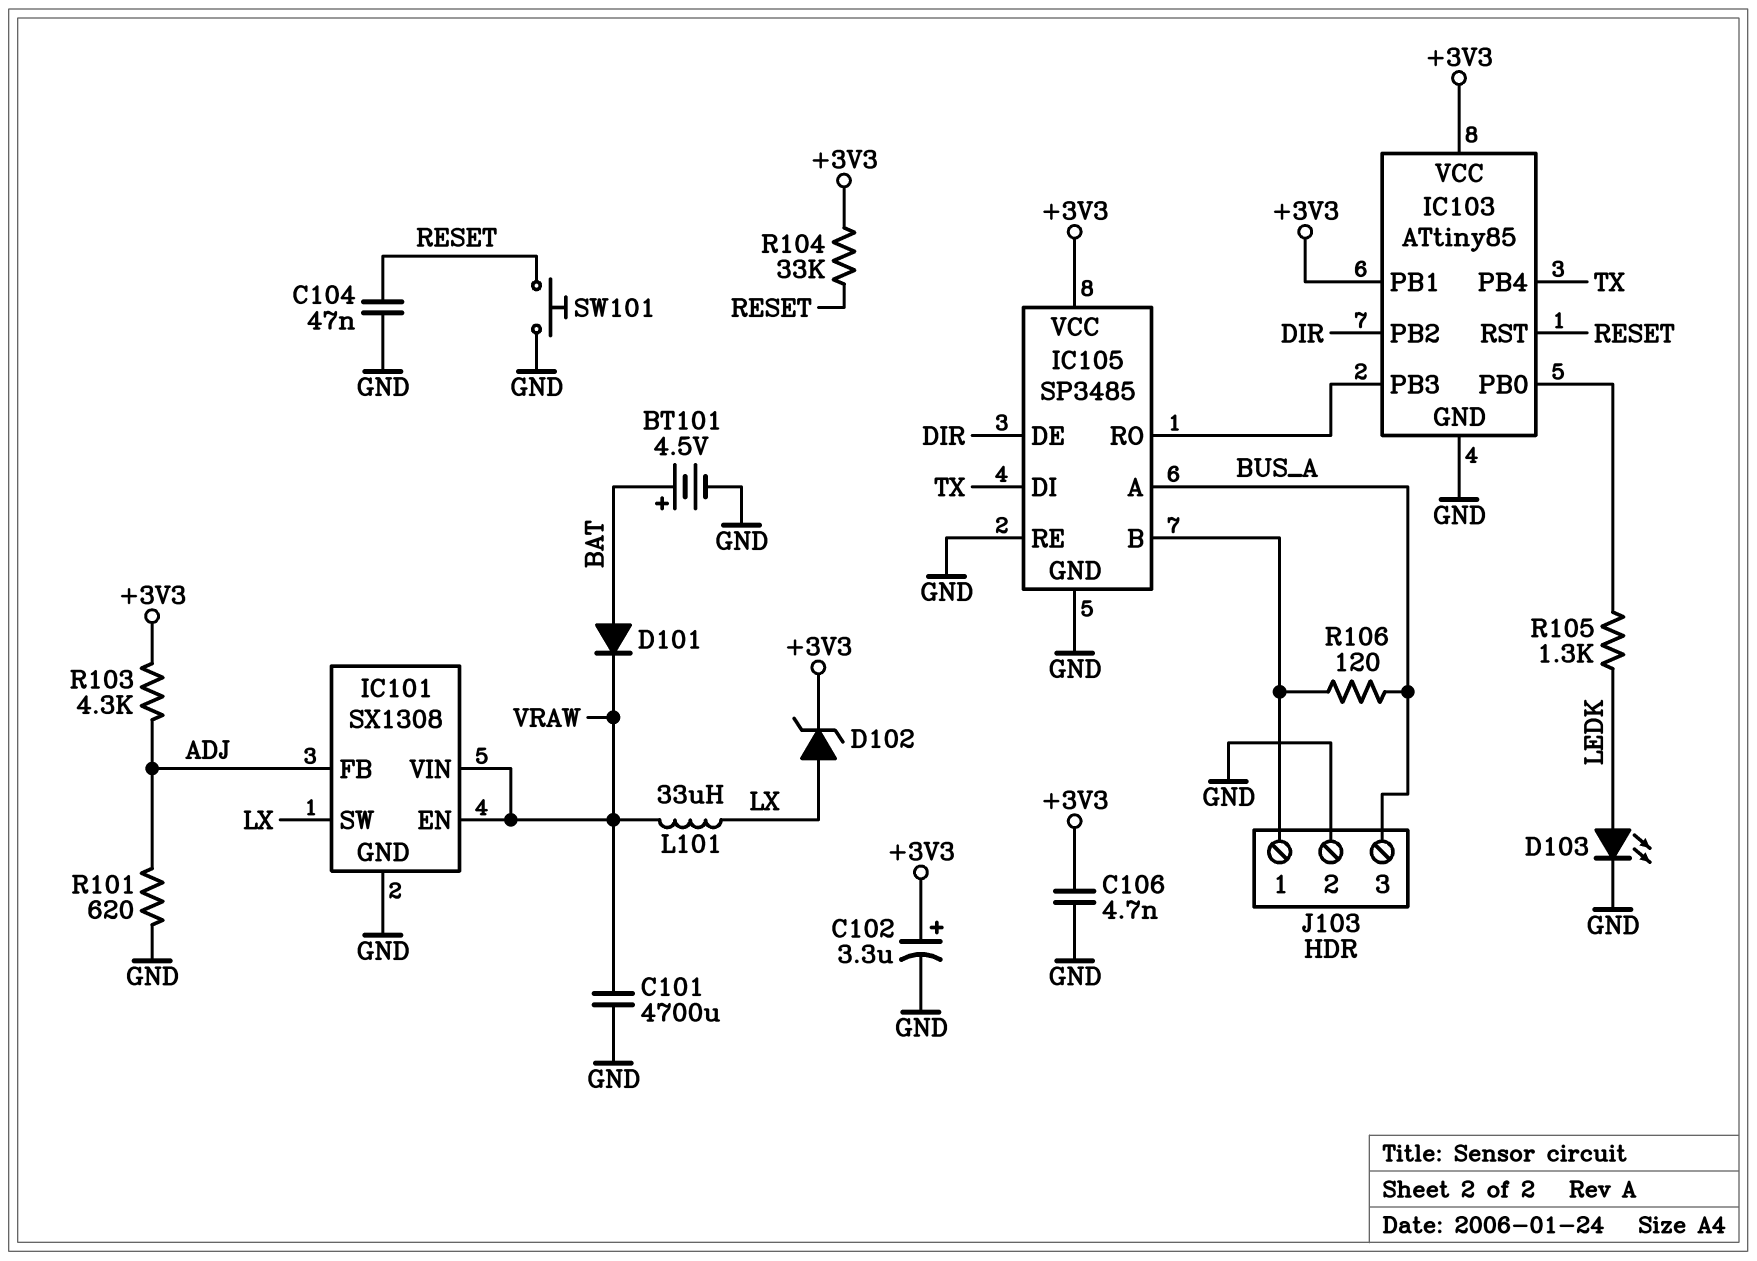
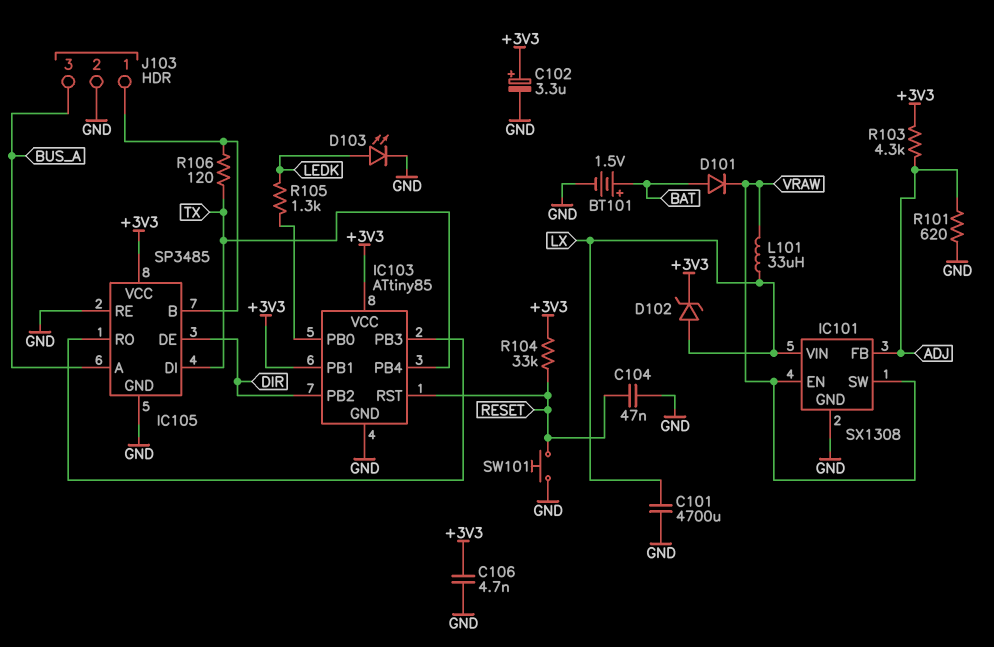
BT101: 4.5V (plus BAT, minus GND) -> 1.5V (plus BAT, minus GND)
C101: 4700uF (GND, VRAW) -> 4700uF (GND, LX)
IC101 pin SW: LX -> VRAW
IC101 pin VIN: VRAW -> LX
R106: 120 (BUS_A, IC105/B) -> 120 (IC105/B, TX)

